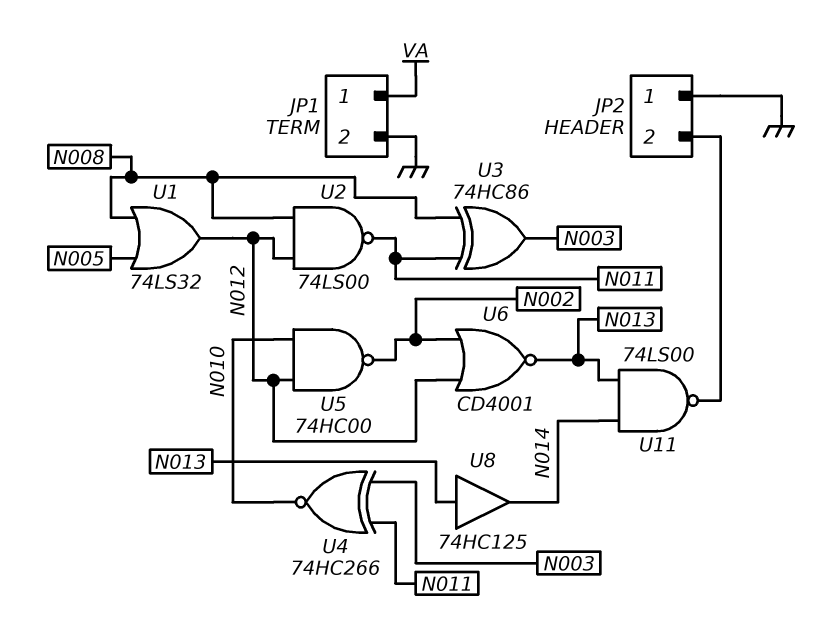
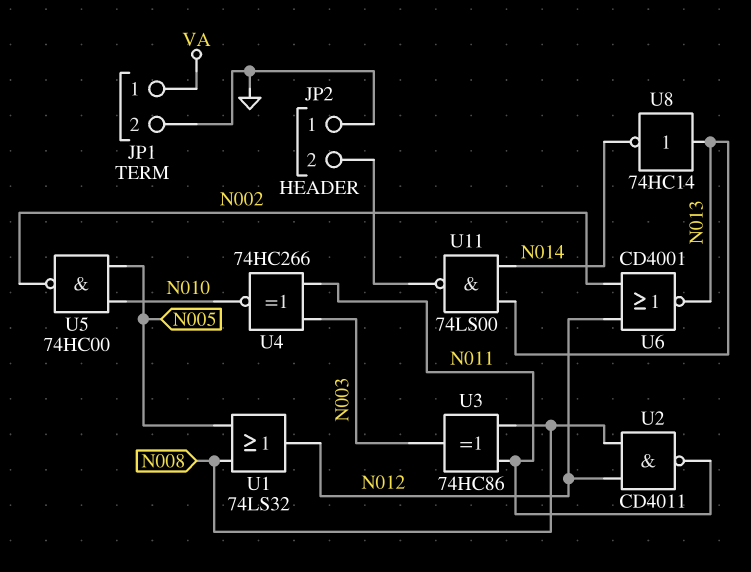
U2: NAND 74LS00 (in N008, in N012, out N011) -> NAND CD4011 (in N008, in N012, out N011)
U5: NAND 74HC00 (in N010, in N012, out N002) -> NAND 74HC00 (in N005, in N010, out N002)
U8: buffer 74HC125 (in N013, out N014) -> NOT 74HC14 (in N013, out N014)

